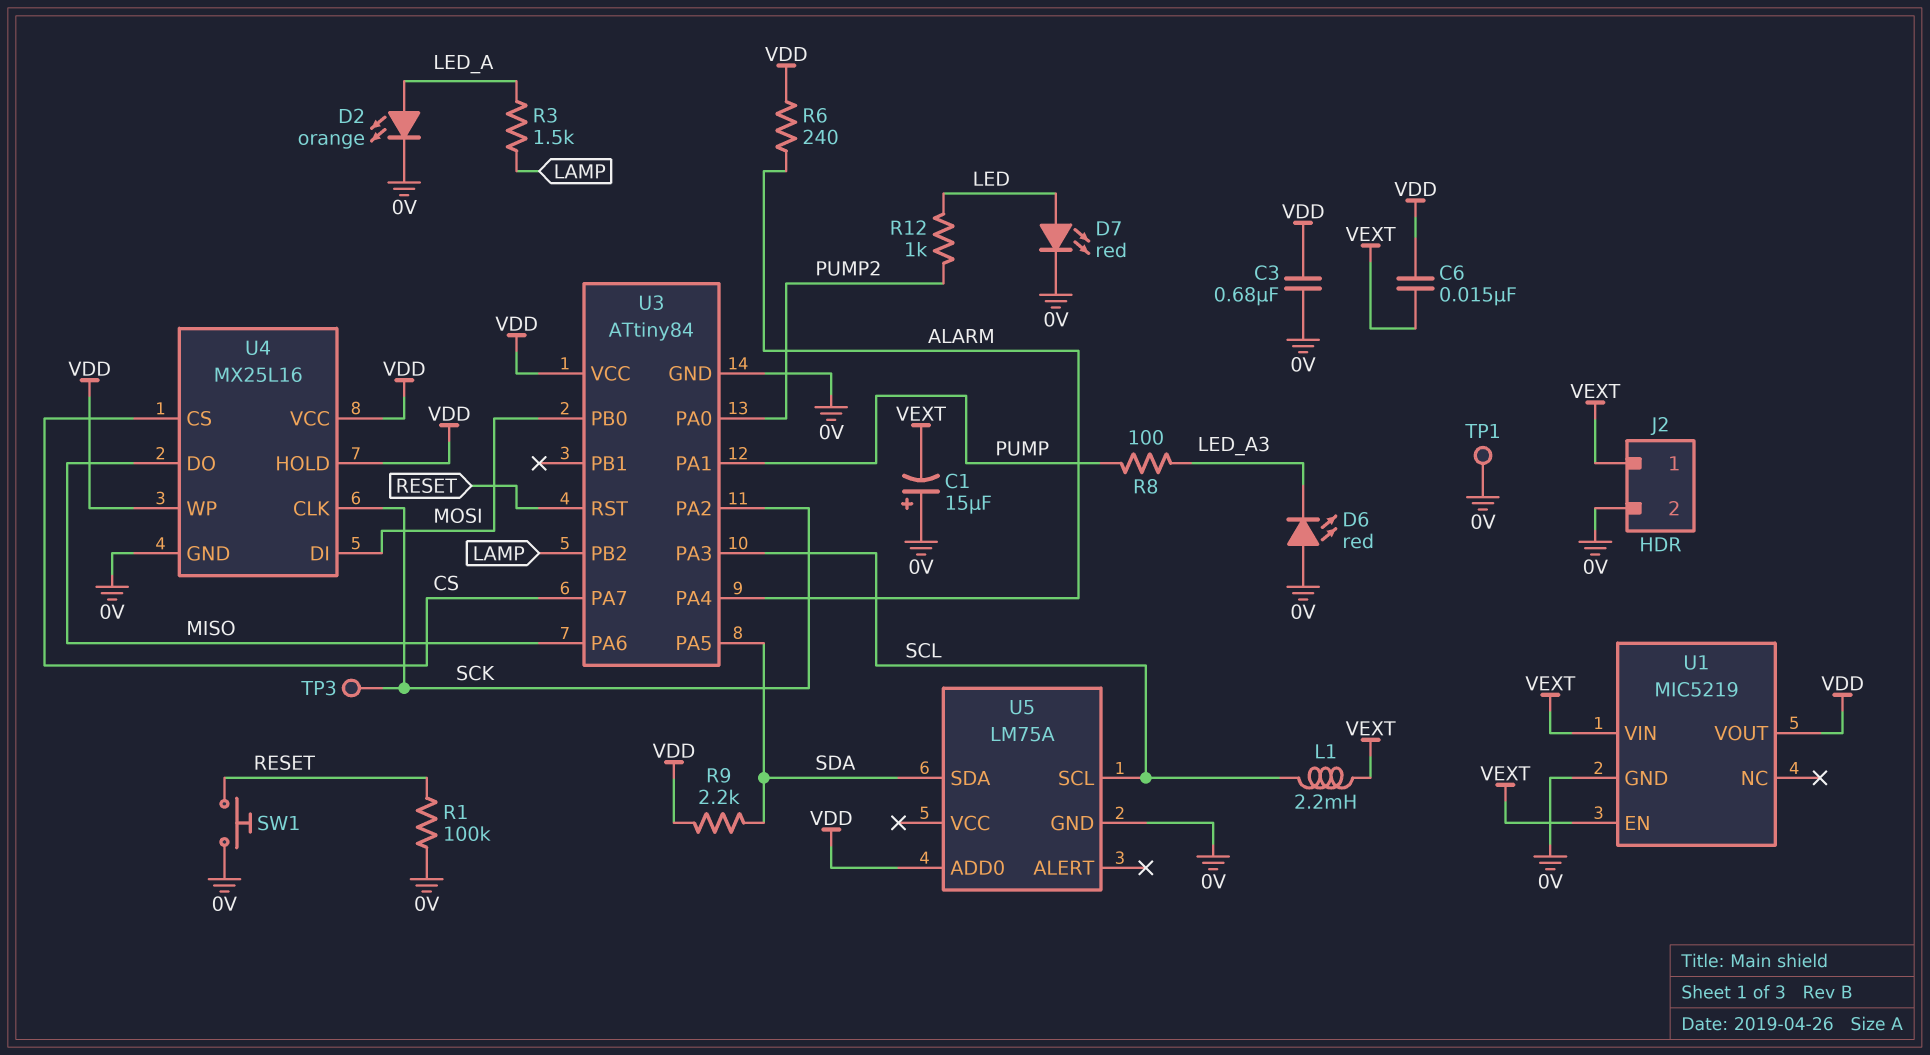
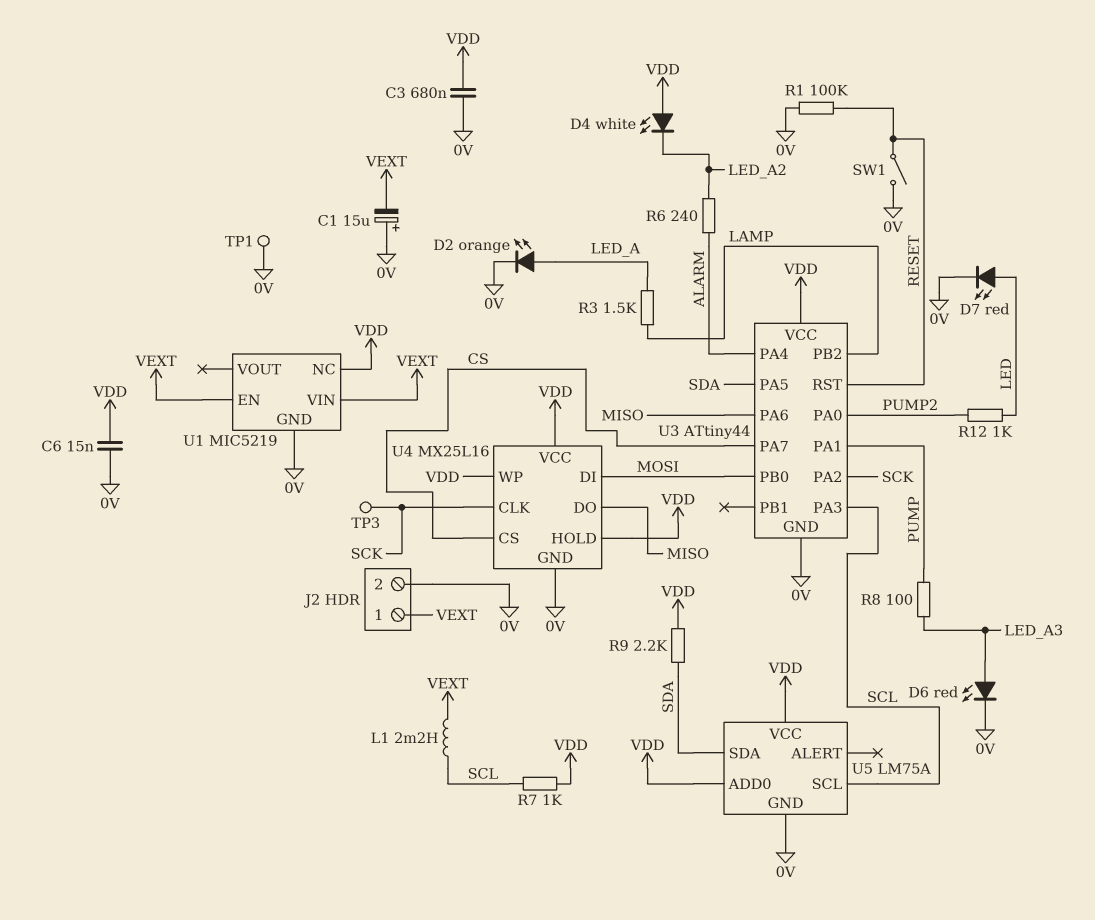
C6: 15nF (VDD, VEXT) -> 15nF (0V, VDD)
D4: none -> LED white (A VDD, K LED_A2)
D6: LED red (A 0V, K LED_A3) -> LED red (A LED_A3, K 0V)
R6: 240 (ALARM, VDD) -> 240 (ALARM, LED_A2)
R7: none -> 1k (SCL, VDD)
SW1: button (0V, RESET) -> switch (0V, RESET)
U1 pin NC: none -> VDD
U1 pin VOUT: VDD -> none
U3: ATtiny84 -> ATtiny44
U5 pin VCC: none -> VDD

